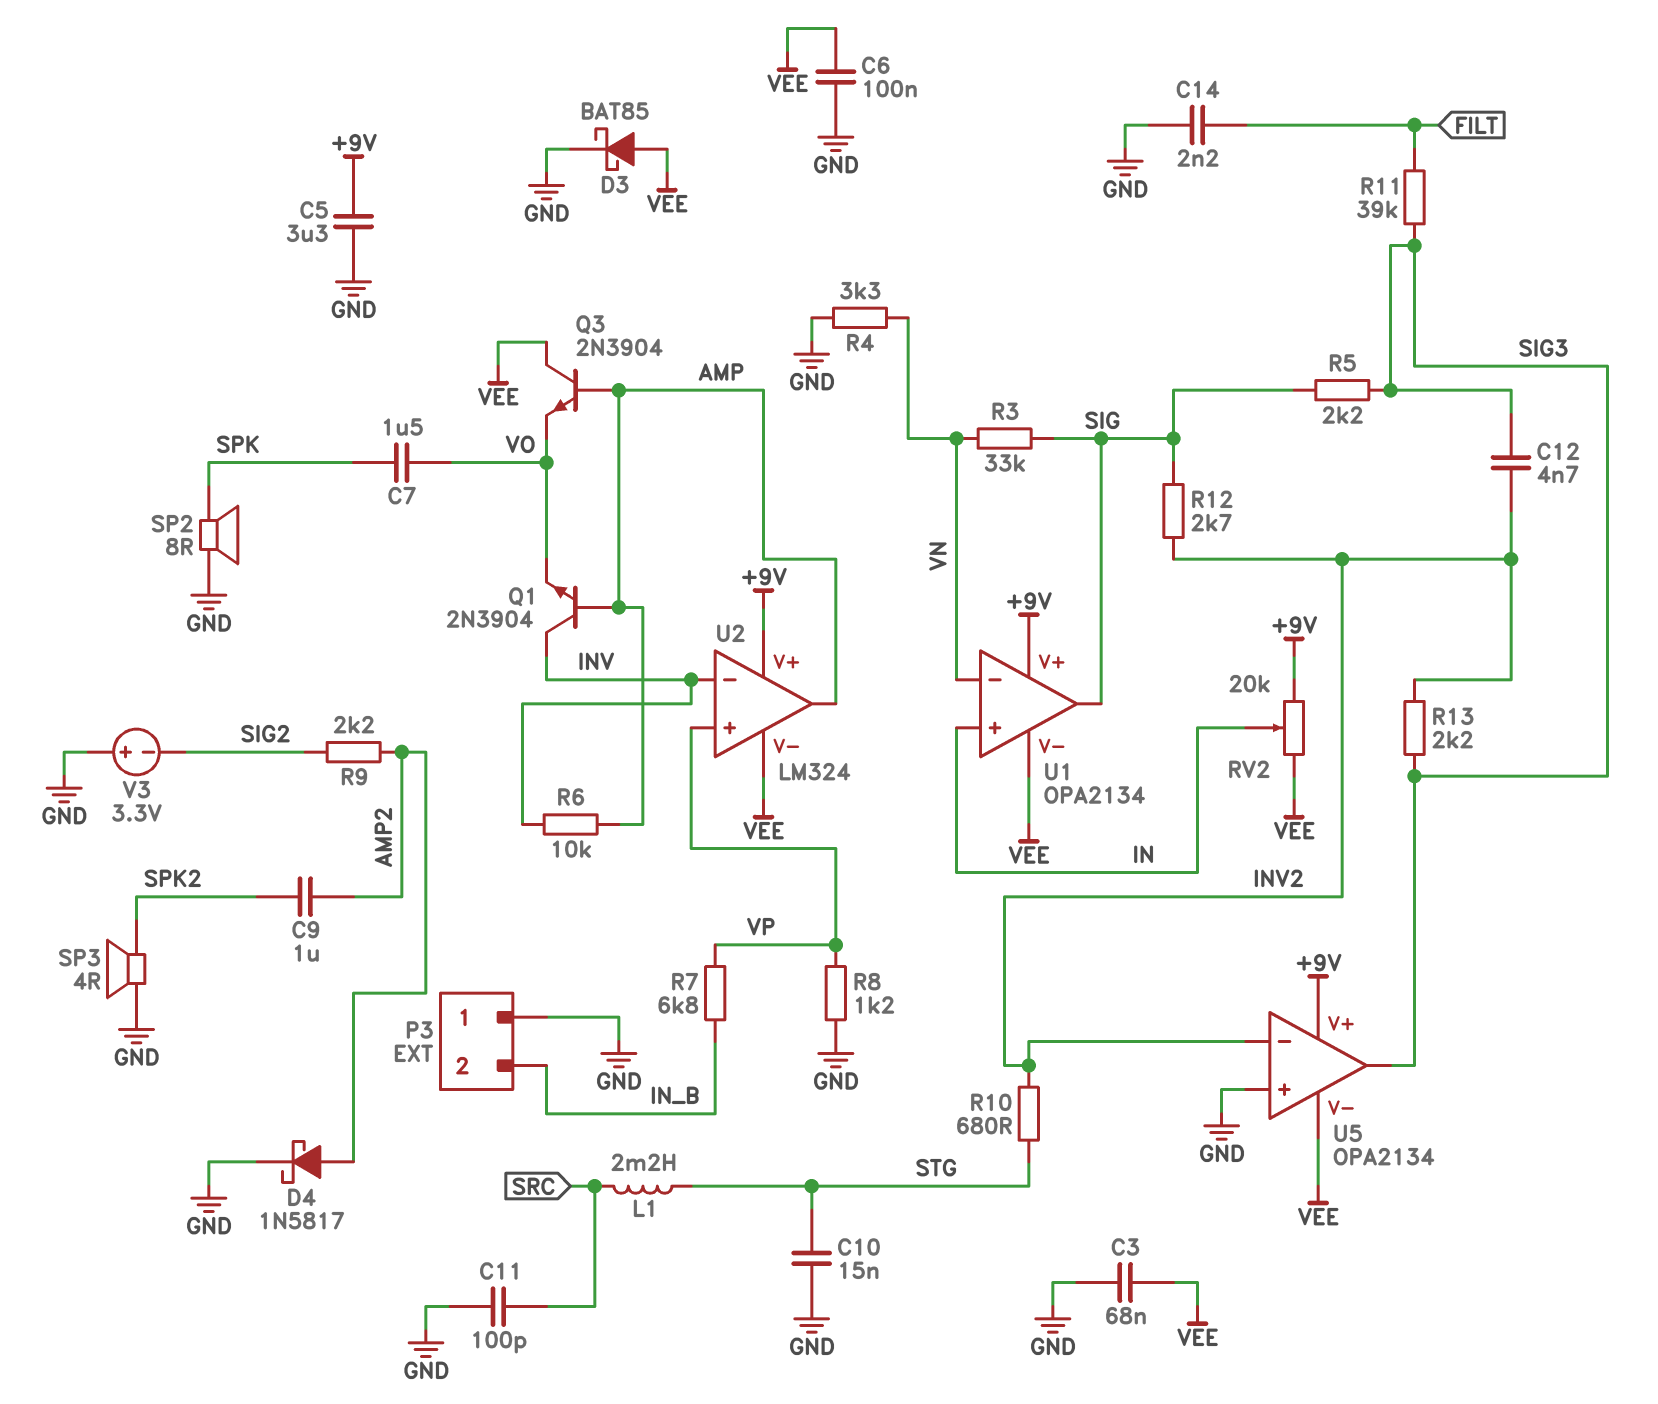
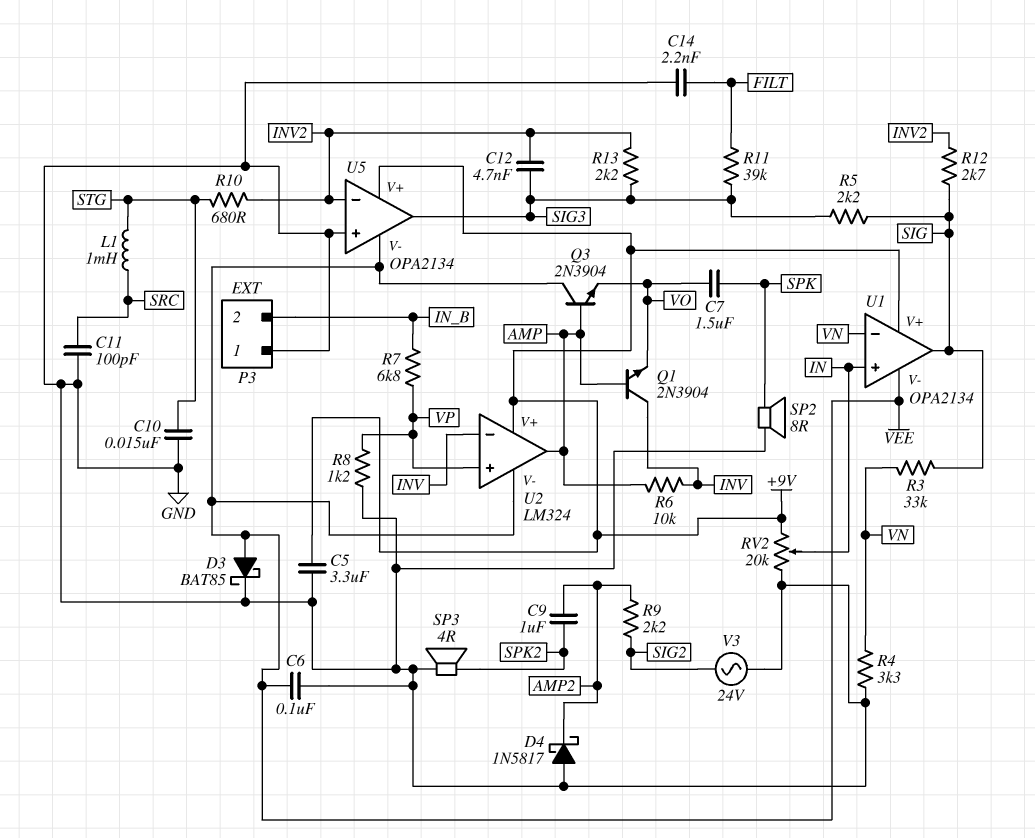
C3: 68nF (GND, VEE) -> none
D4: schottky 1N5817 (A AMP2, K GND) -> schottky 1N5817 (A GND, K AMP2)
L1: 2.2mH (SRC, STG) -> 1mH (SRC, STG)
RV2: 20k (+9V, VEE, wiper IN) -> 20k (+9V, GND, wiper IN)
V3: 3.3V (plus GND, minus SIG2) -> AC 24V (GND, SIG2)

